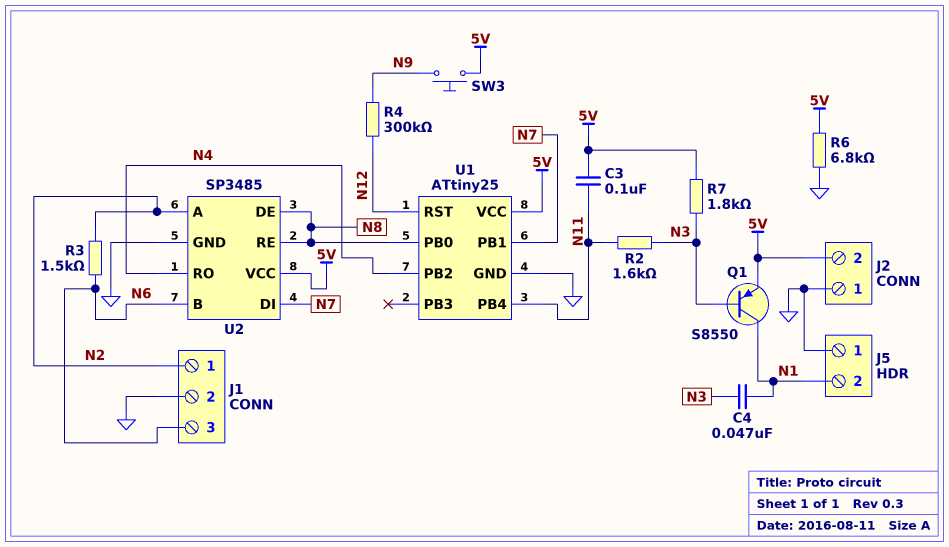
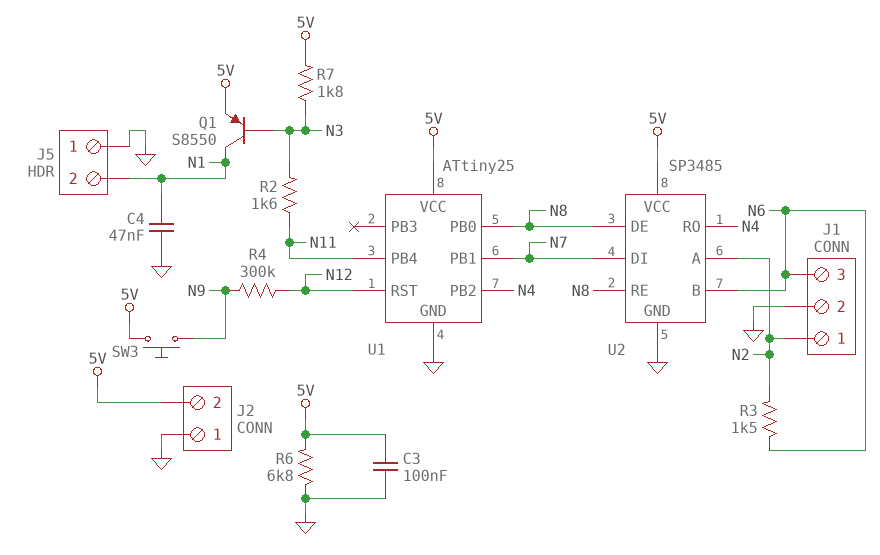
C3: 100nF (5V, N11) -> 100nF (5V, GND)
C4: 47nF (N1, N3) -> 47nF (GND, N1)

